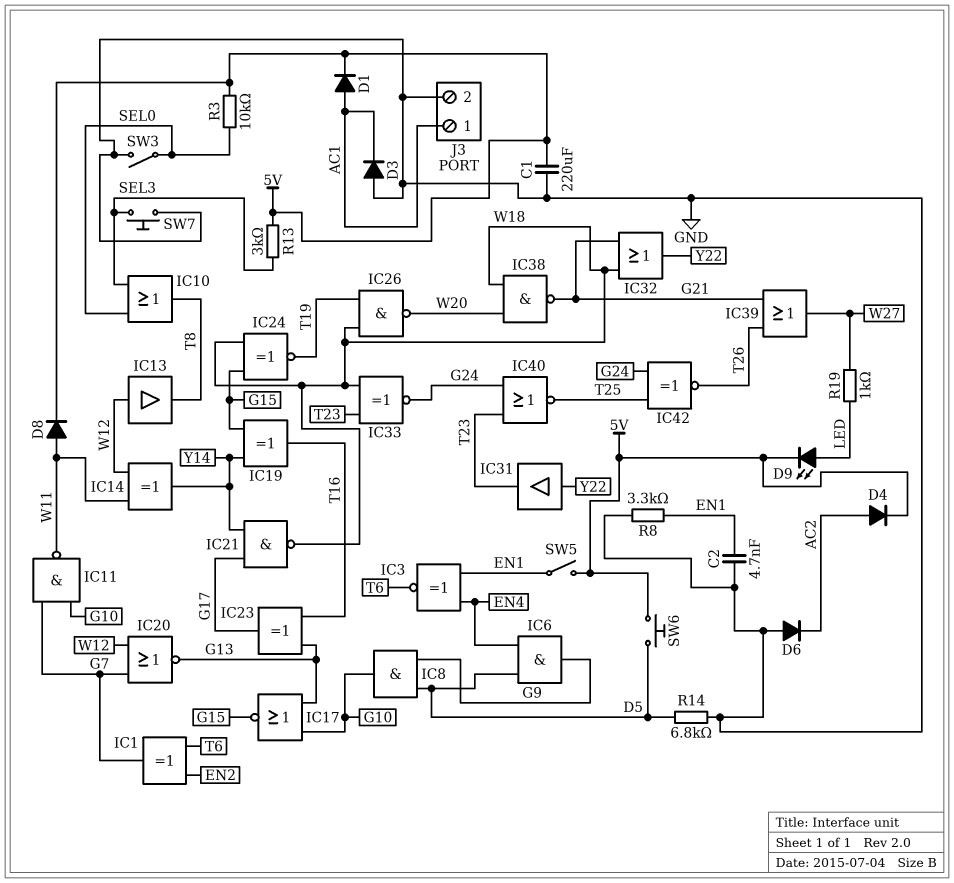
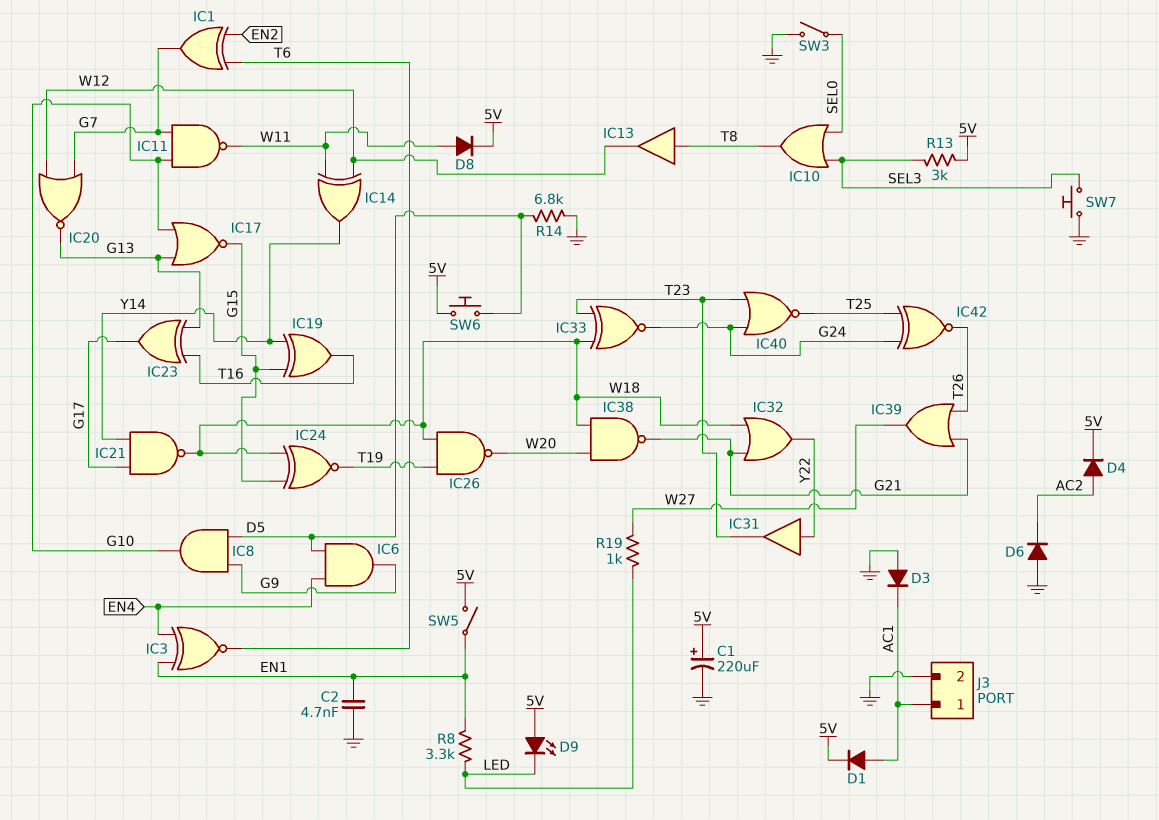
C1: 220uF (5V, GND) -> 220uF (plus 5V, minus GND)
D9: LED (A LED, K 5V) -> LED (A 5V, K LED)
IC13: buffer (in W12, out T8) -> buffer (in T8, out W12)
R3: 10k (5V, SEL0) -> none
R8: 3.3k (EN1, GND) -> 3.3k (EN1, LED)

